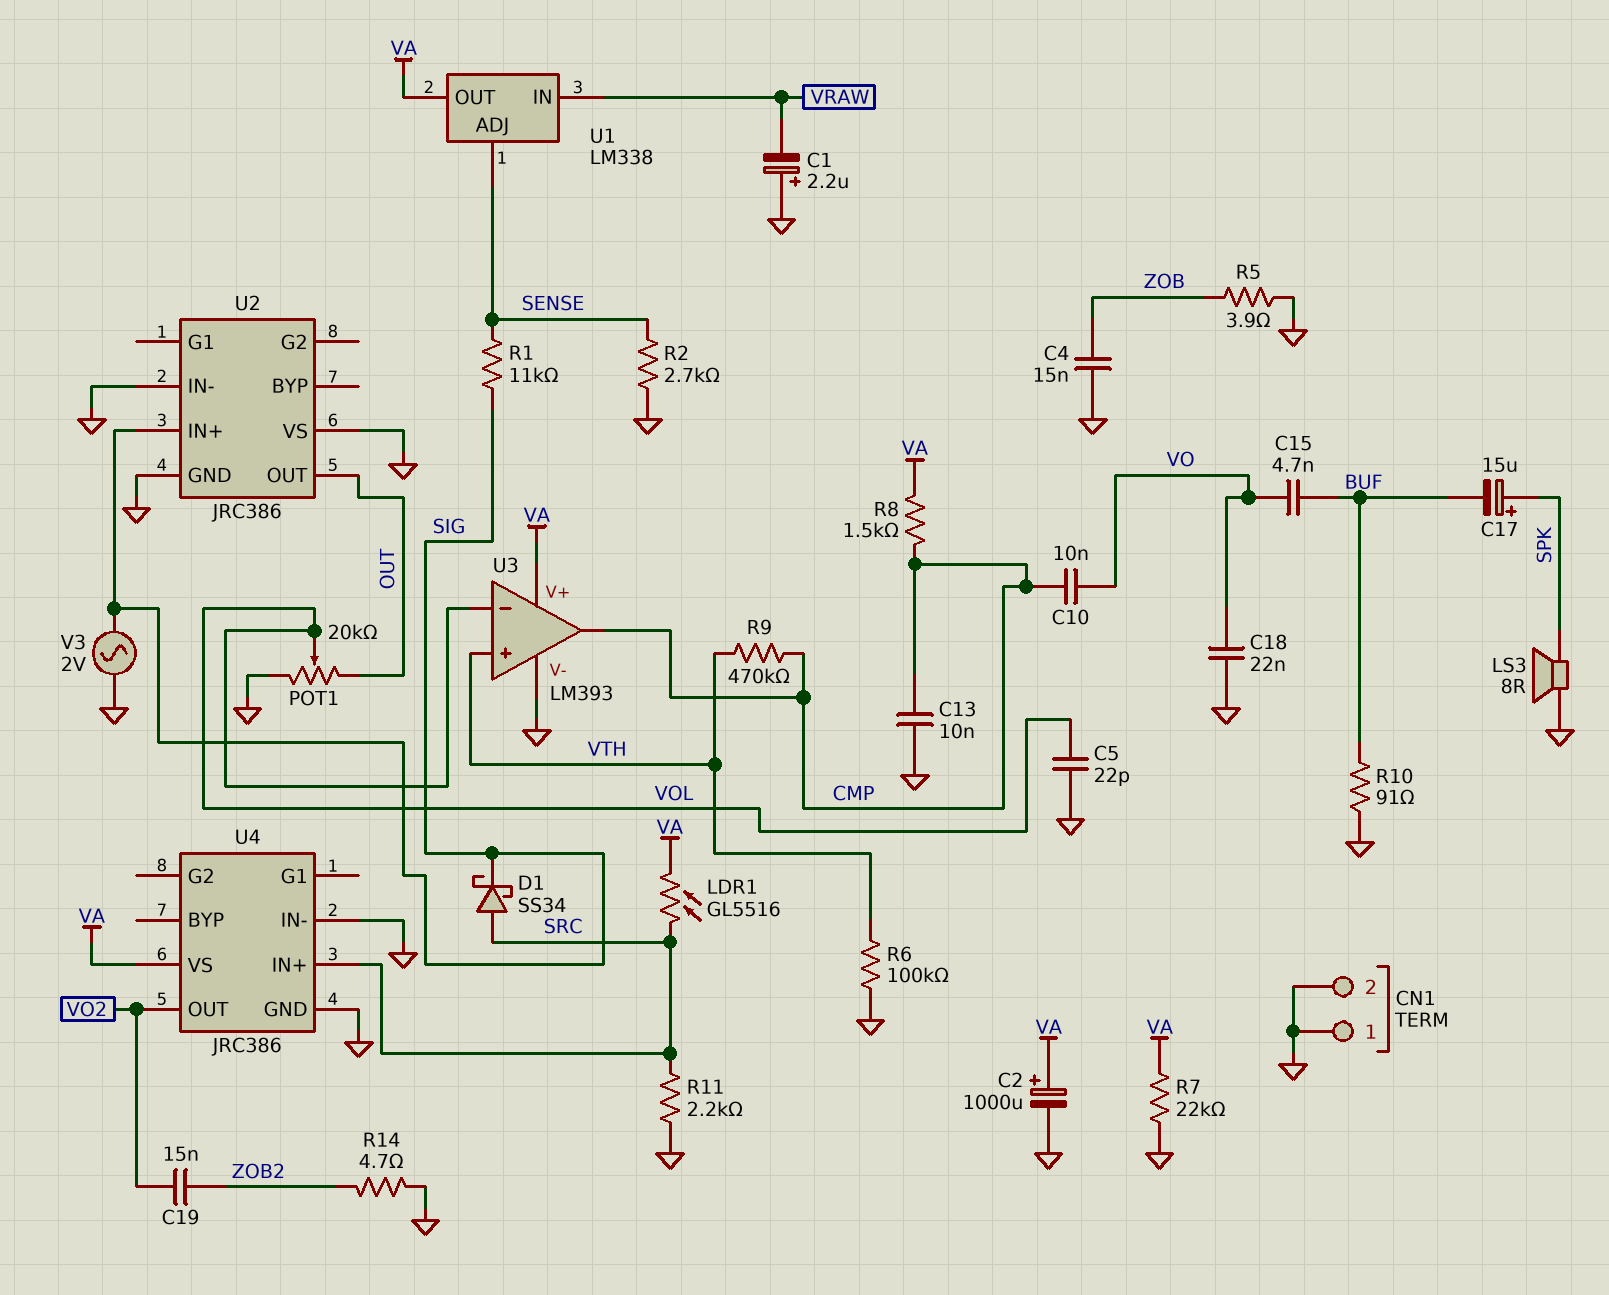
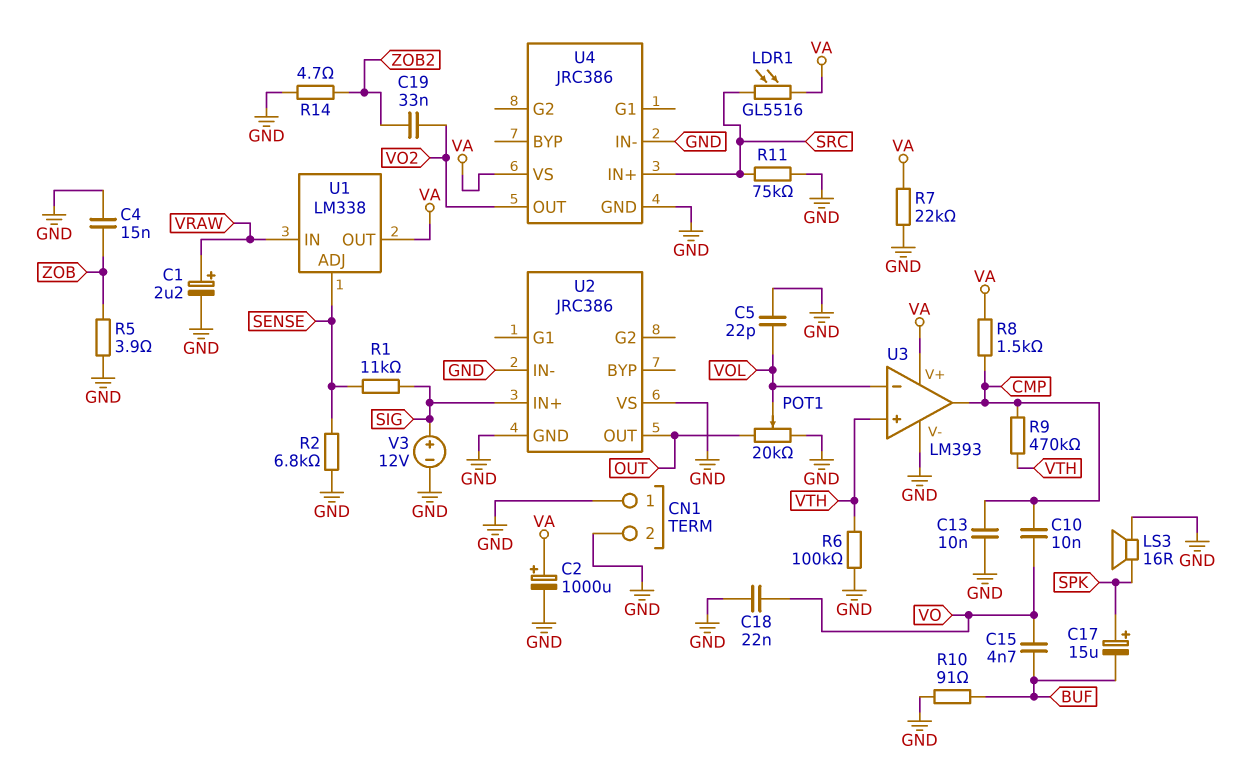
C1: 2.2uF (plus GND, minus VRAW) -> 2.2uF (plus VRAW, minus GND)
C19: 15nF (VO2, ZOB2) -> 33nF (VO2, ZOB2)
D1: schottky SS34 (A SRC, K SIG) -> none
LS3: speaker 8R (GND, SPK) -> speaker 16R (GND, SPK)
R2: 2.7k (GND, SENSE) -> 6.8k (GND, SENSE)
R11: 2.2k (GND, SRC) -> 75k (GND, SRC)
V3: AC 2V (GND, SIG) -> 12V (plus SIG, minus GND)

